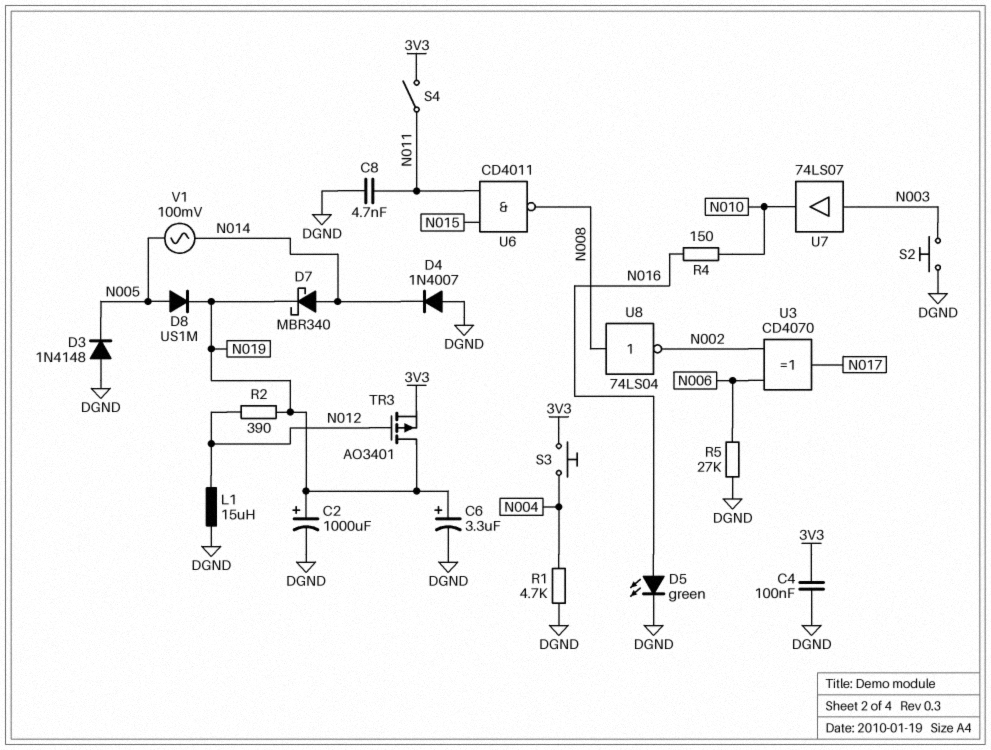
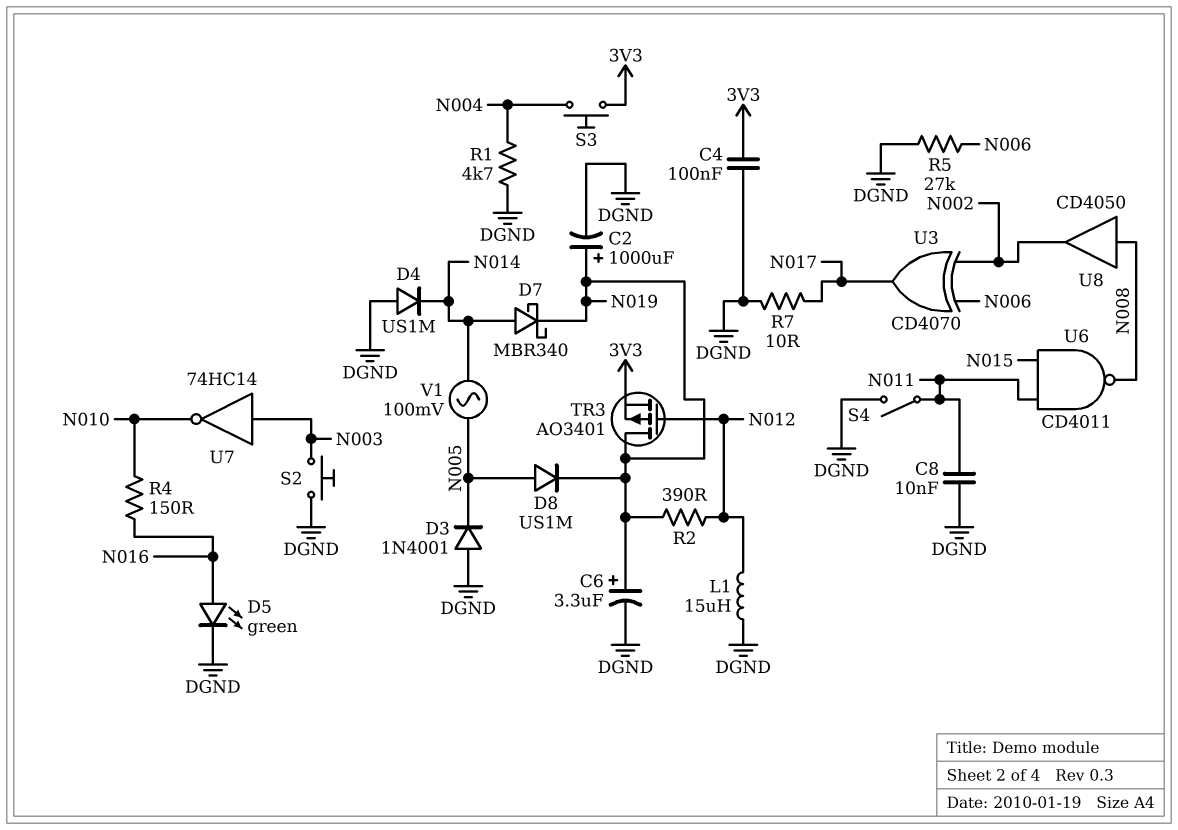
C8: 4.7nF (DGND, N011) -> 10nF (DGND, N011)
D3: diode 1N4148 (A DGND, K N005) -> diode 1N4001 (A DGND, K N005)
D4: diode 1N4007 (A DGND, K N014) -> diode US1M (A DGND, K N014)
R7: none -> 10 (DGND, N017)
S4: switch (3V3, N011) -> switch (DGND, N011)
U7: buffer 74LS07 (in N003, out N010) -> NOT 74HC14 (in N003, out N010)
U8: NOT 74LS04 (in N008, out N002) -> buffer CD4050 (in N008, out N002)

